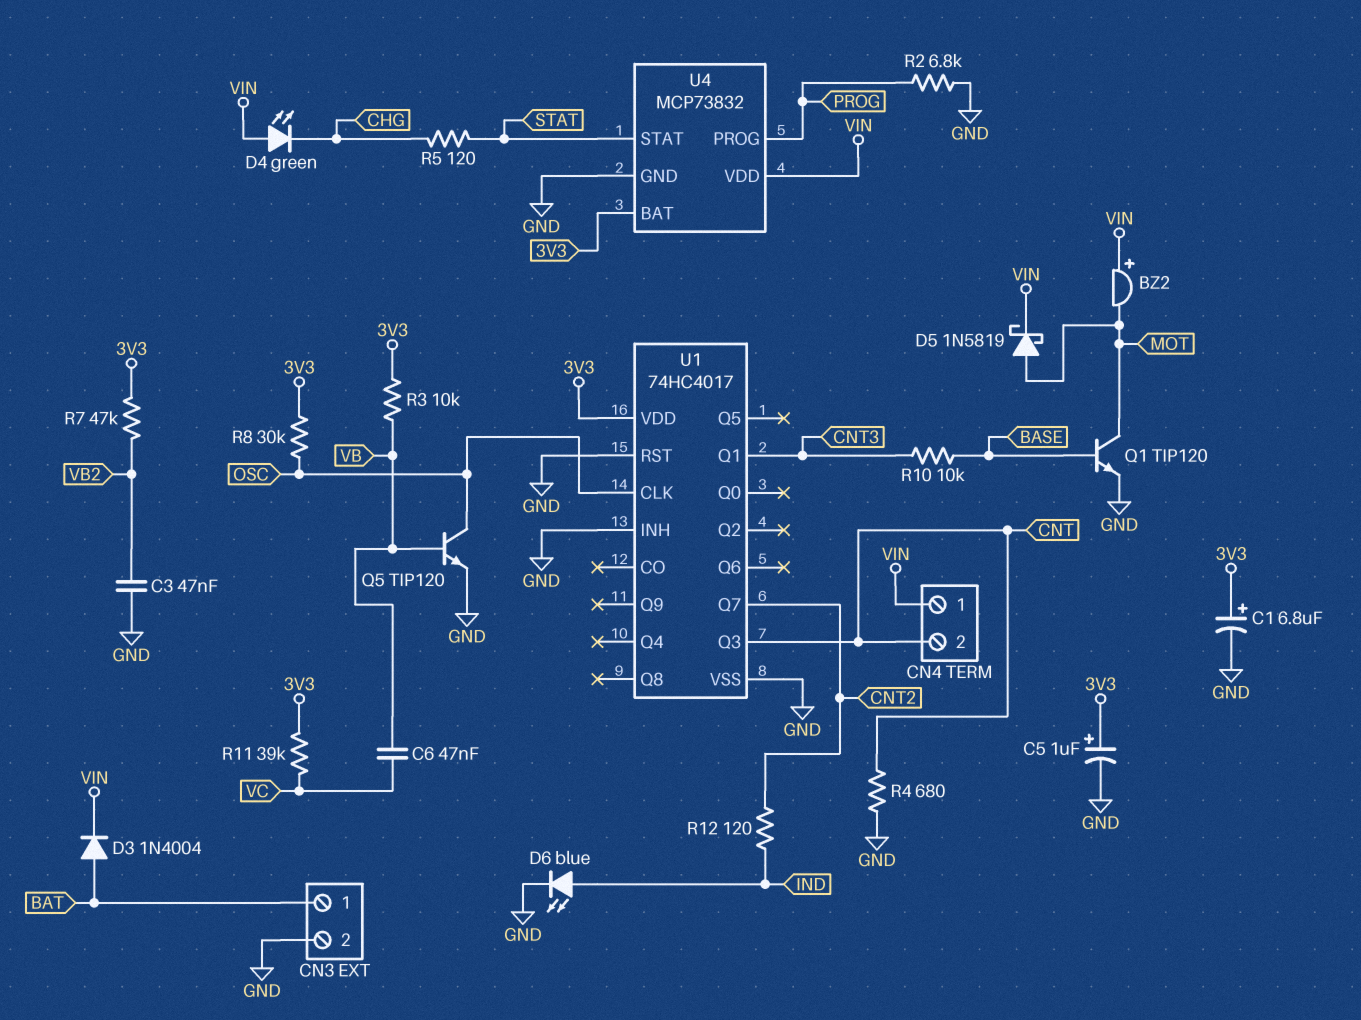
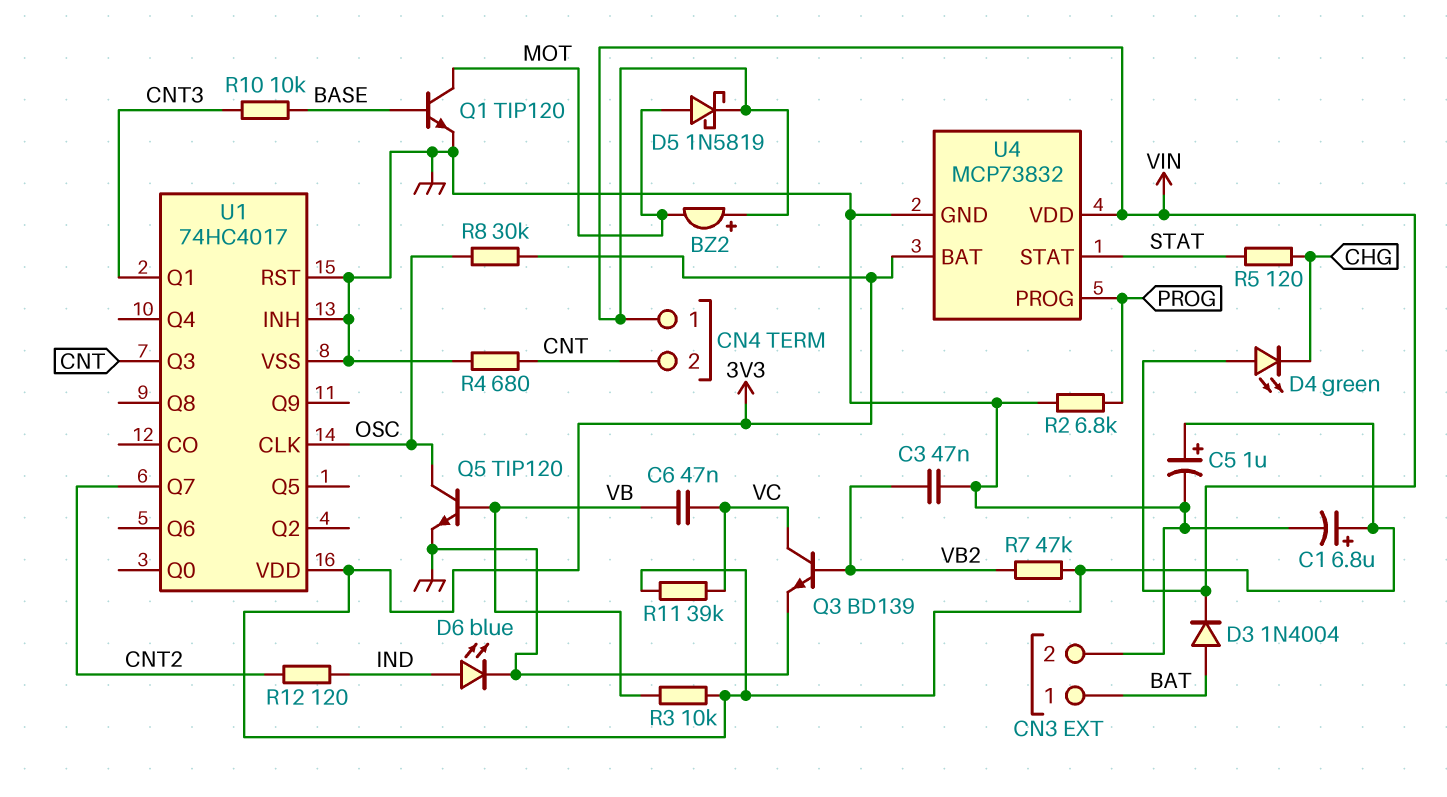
Q3: none -> NPN BD139 (B VB2, C VC, E GND)

